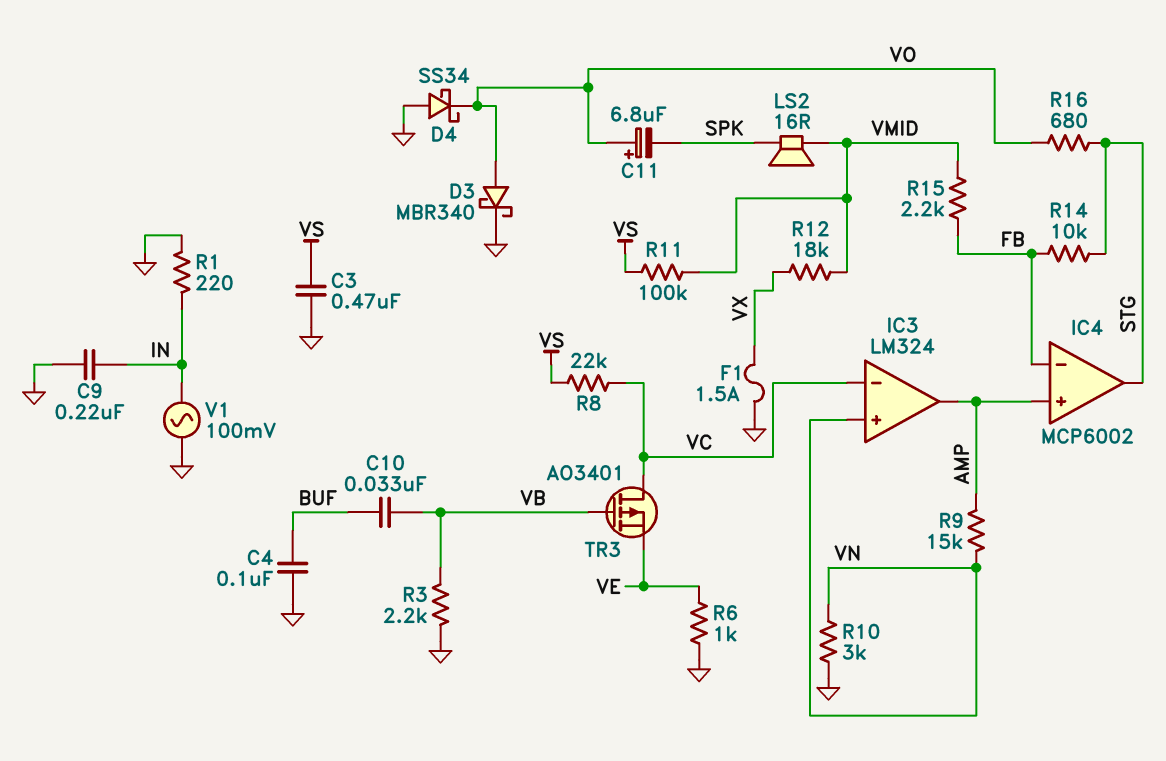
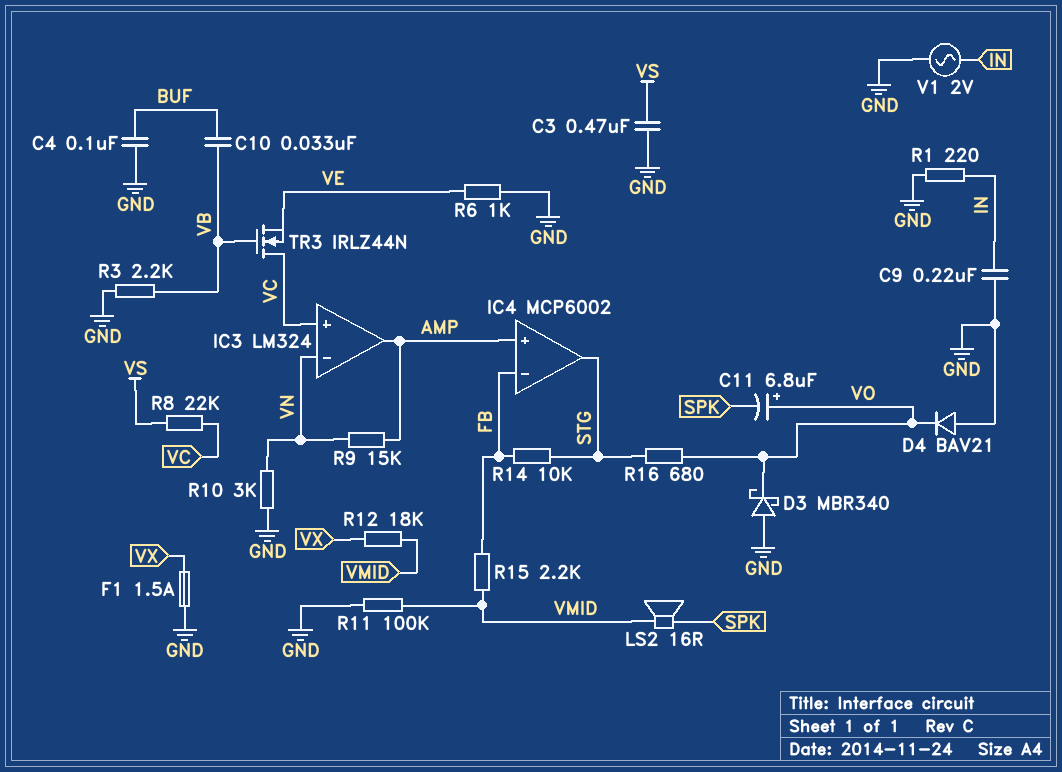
D3: schottky MBR340 (A VO, K GND) -> schottky MBR340 (A GND, K VO)
D4: schottky SS34 (A GND, K VO) -> diode BAV21 (A GND, K VO)
IC3 pin in+: VN -> VC
IC3 pin in-: VC -> VN
R11: 100k (VMID, VS) -> 100k (GND, VMID)
TR3: PMOS AO3401 (G VB, D VC, S VE) -> NMOS IRLZ44N (G VB, D VC, S VE)
V1: AC 100mV (GND, IN) -> AC 2V (GND, IN)

